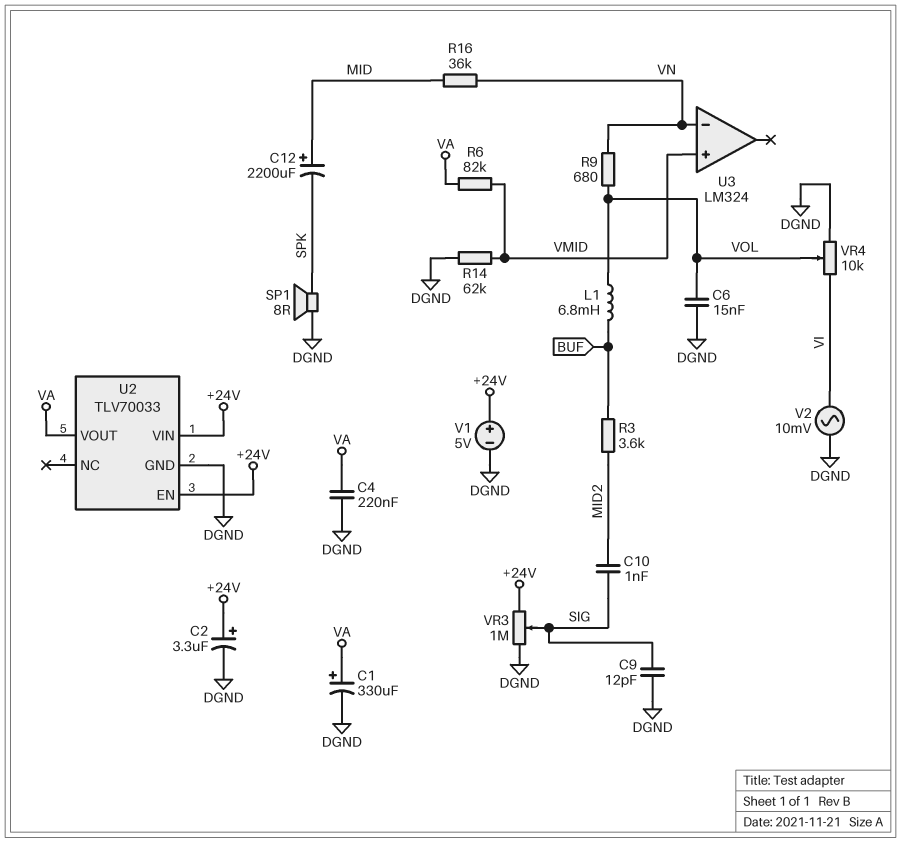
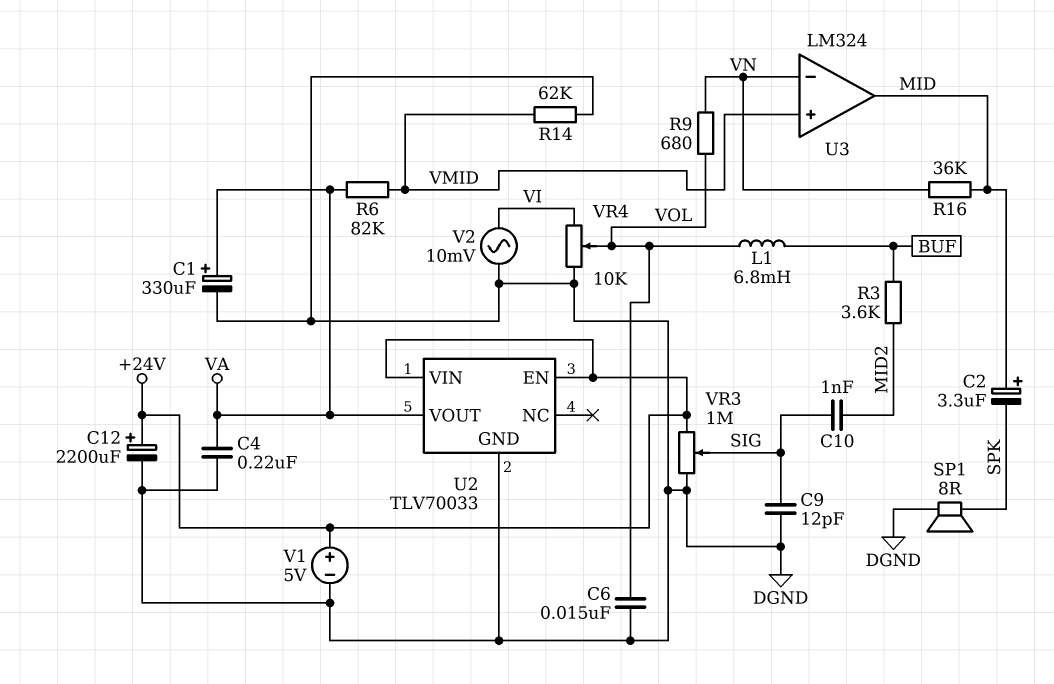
C2: 3.3uF (plus +24V, minus DGND) -> 3.3uF (plus MID, minus SPK)
C12: 2200uF (plus MID, minus SPK) -> 2200uF (plus +24V, minus DGND)
U3 pin out: none -> MID

